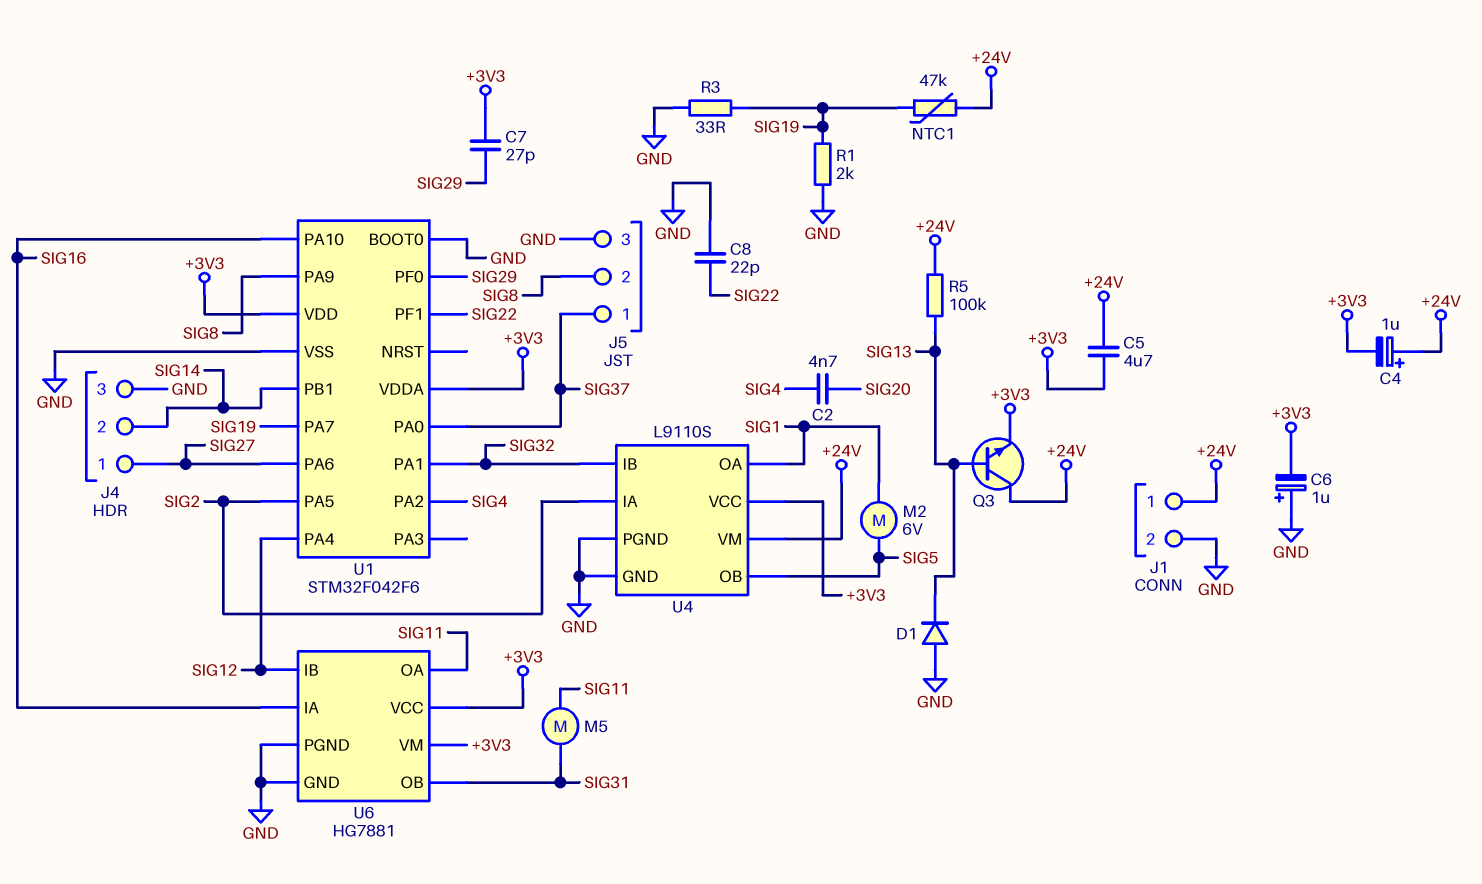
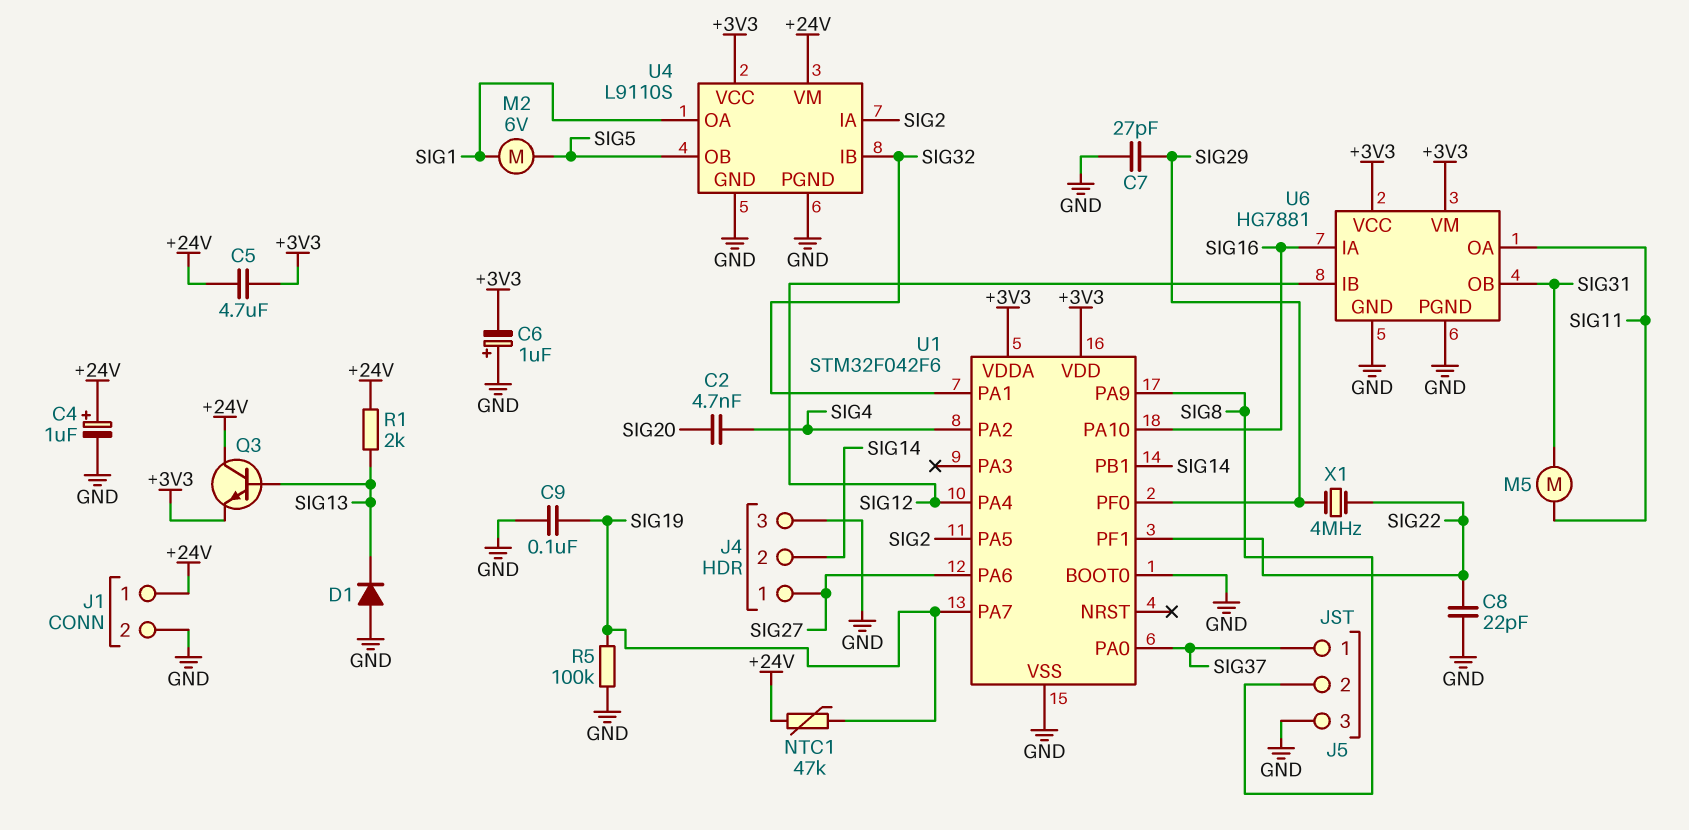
C4: 1uF (plus +24V, minus +3V3) -> 1uF (plus +24V, minus GND)
C7: 27pF (+3V3, SIG29) -> 27pF (GND, SIG29)
C9: none -> 100nF (GND, SIG19)
R1: 2k (GND, SIG19) -> 2k (+24V, SIG13)
R3: 33 (GND, SIG19) -> none
R5: 100k (+24V, SIG13) -> 100k (GND, SIG19)
X1: none -> 4MHz (SIG22, SIG29)

